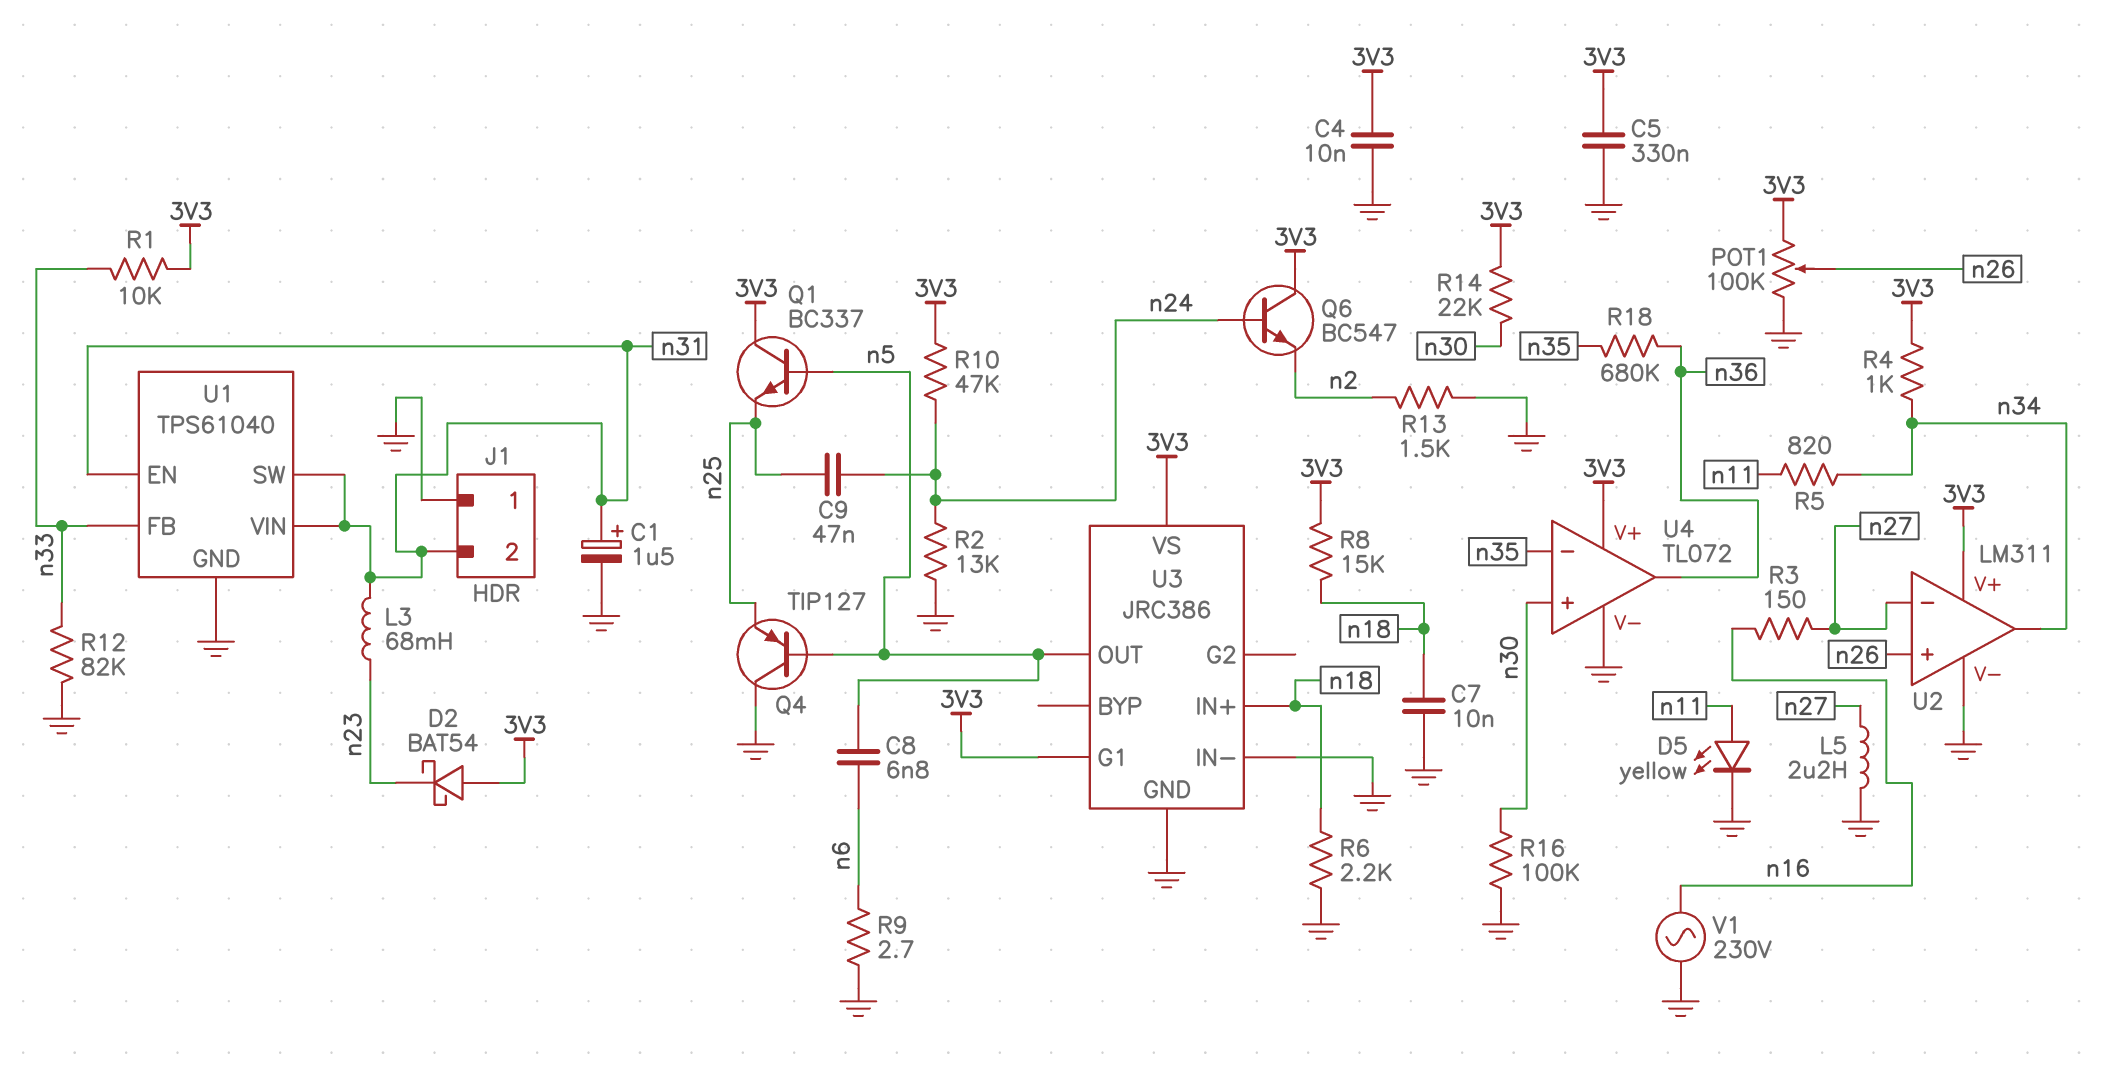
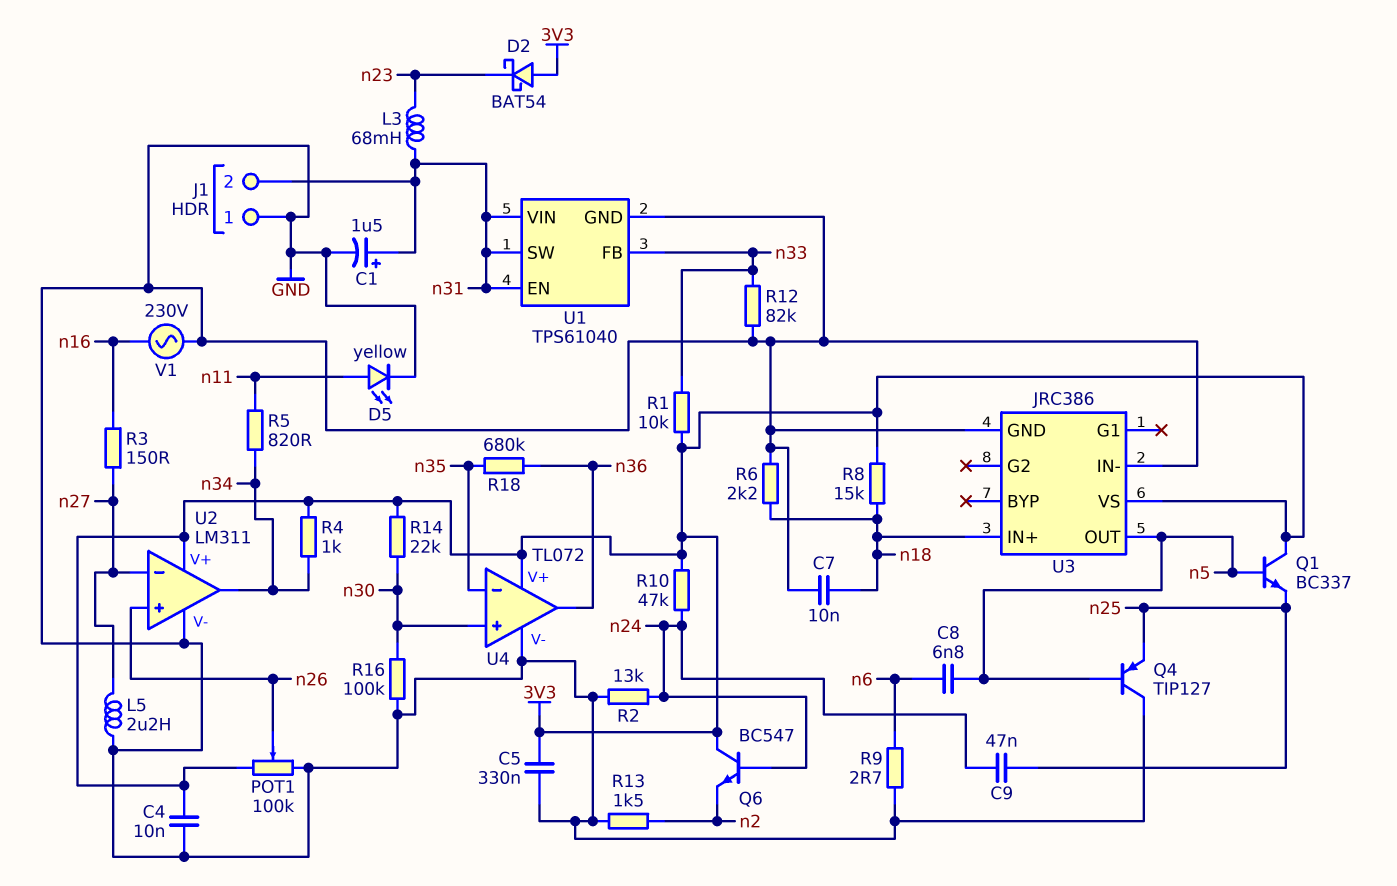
U3 pin G1: 3V3 -> none

